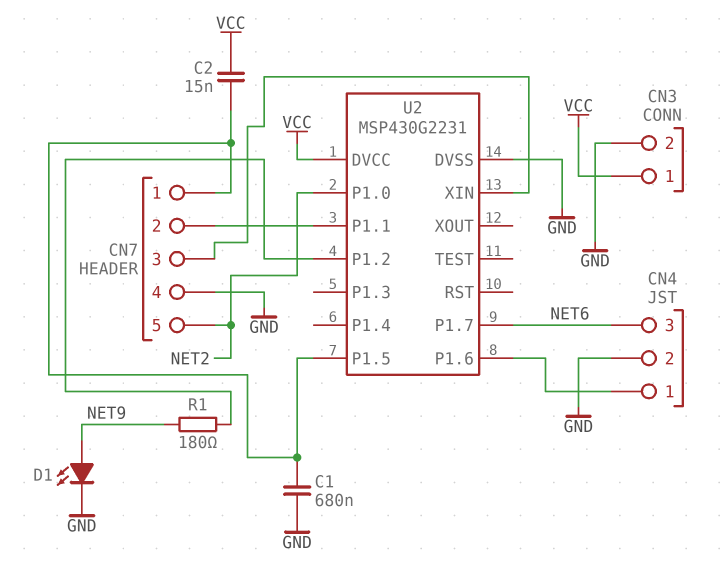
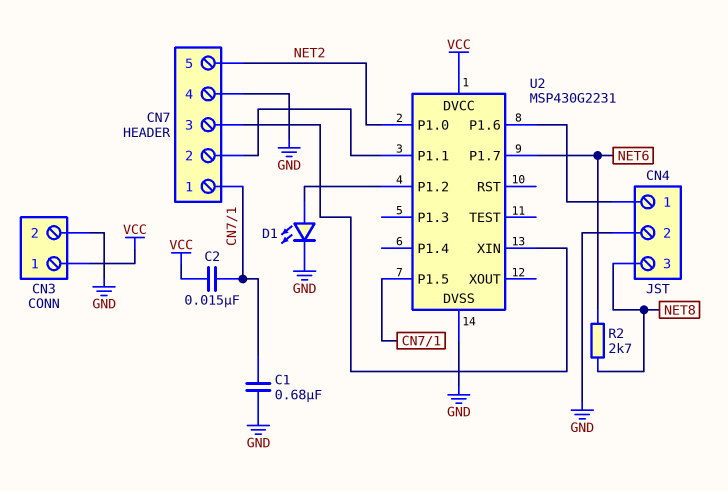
CN4 pin 3: NET6 -> NET8
D1: LED (A NET9, K GND) -> LED (A U2/P1.2, K GND)
R1: 180 (NET9, U2/P1.2) -> none
R2: none -> 2.7k (NET6, NET8)

